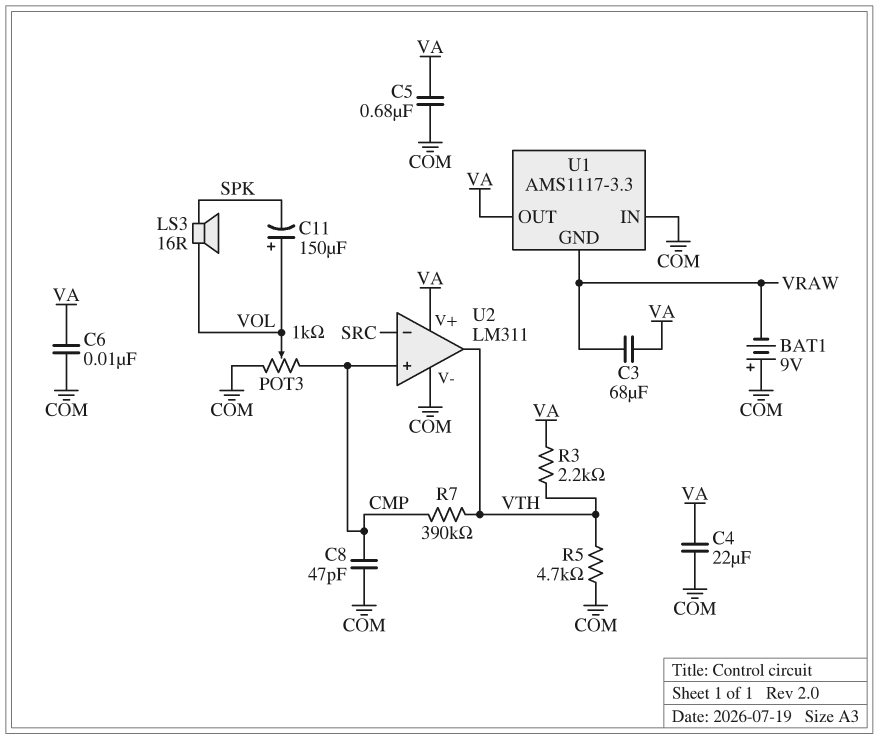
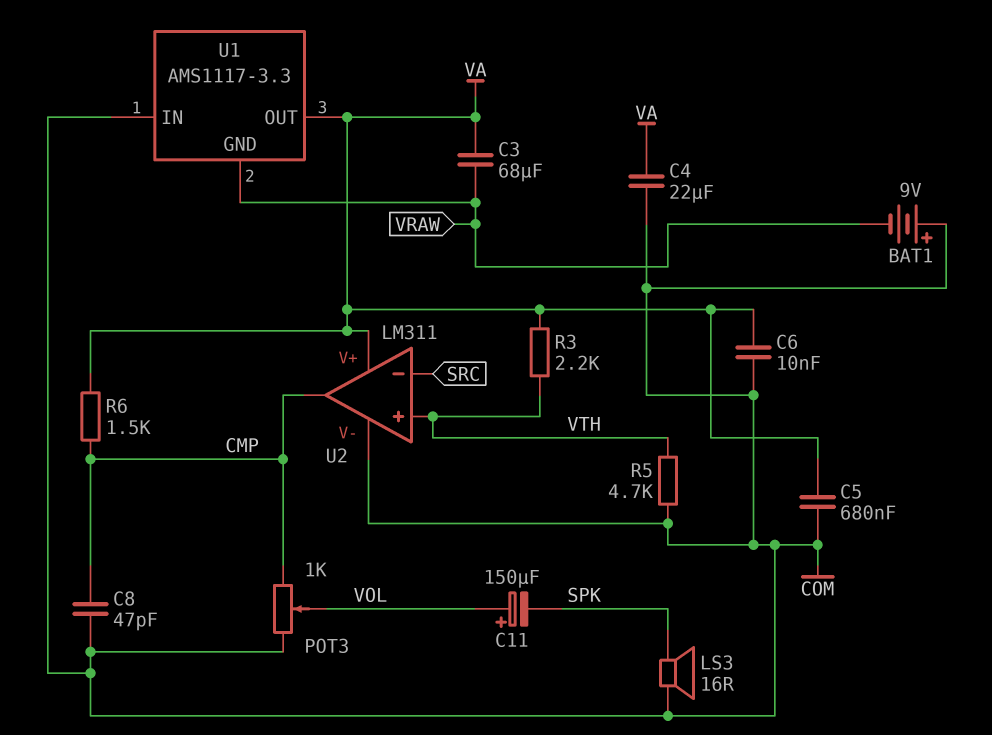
LS3: speaker 16R (SPK, VOL) -> speaker 16R (COM, SPK)
R6: none -> 1.5k (CMP, VA)
R7: 390k (CMP, VTH) -> none
U2 pin in+: CMP -> VTH
U2 pin out: VTH -> CMP

